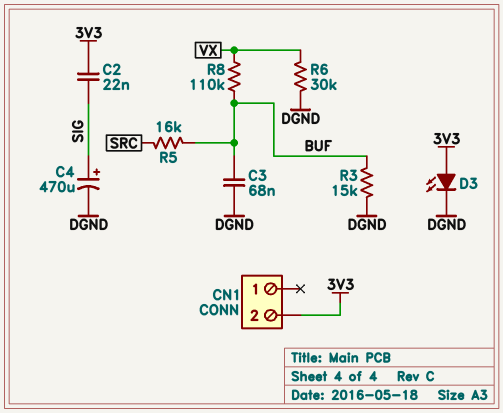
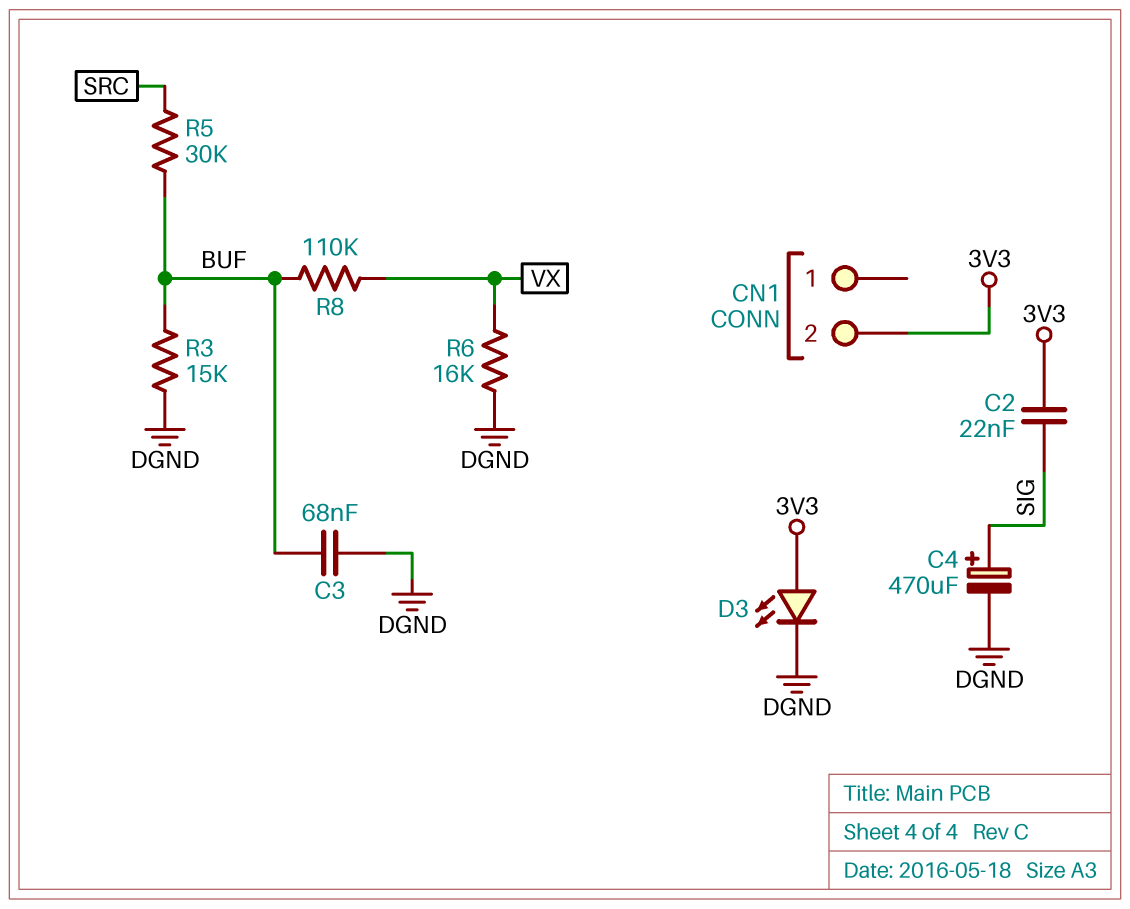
R5: 16k (BUF, SRC) -> 30k (BUF, SRC)
R6: 30k (DGND, VX) -> 16k (DGND, VX)

